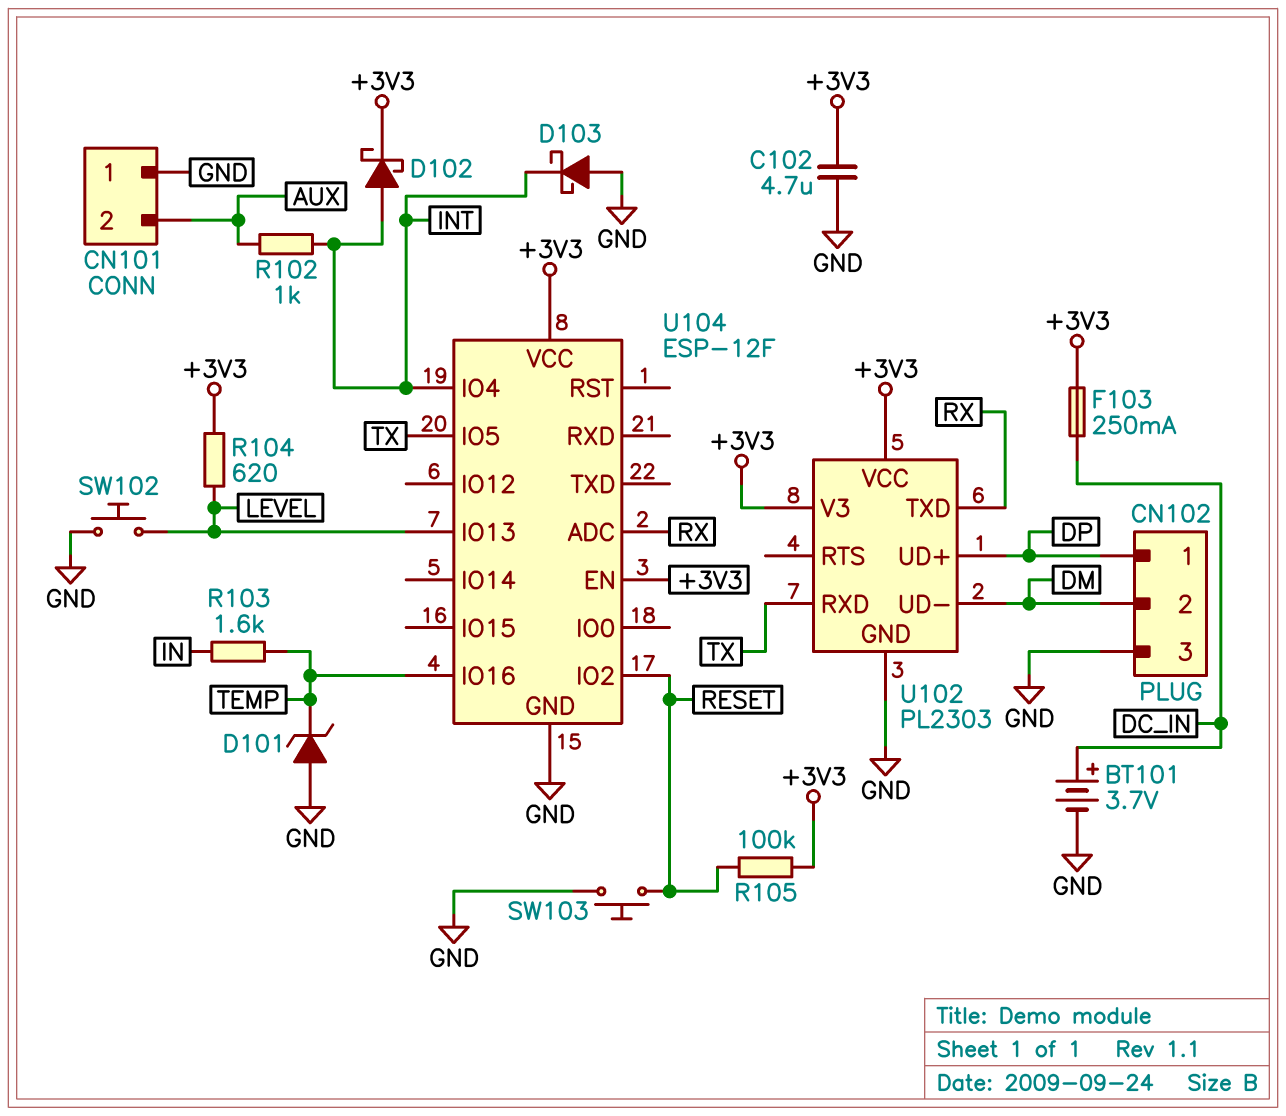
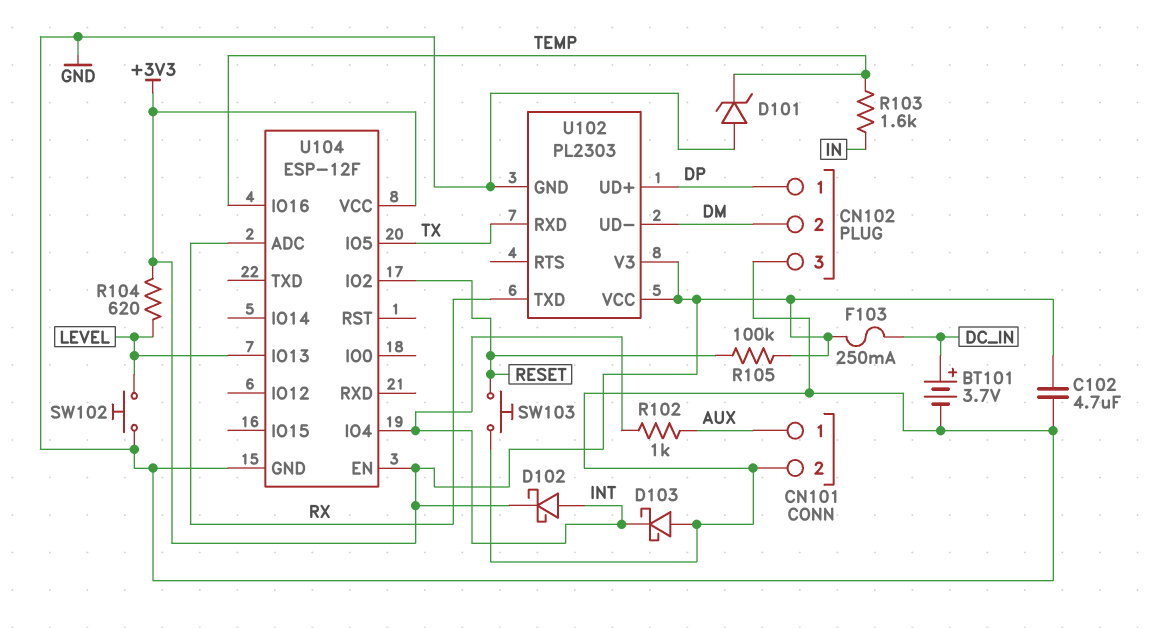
CN101 pin 1: GND -> AUX
CN101 pin 2: AUX -> GND

